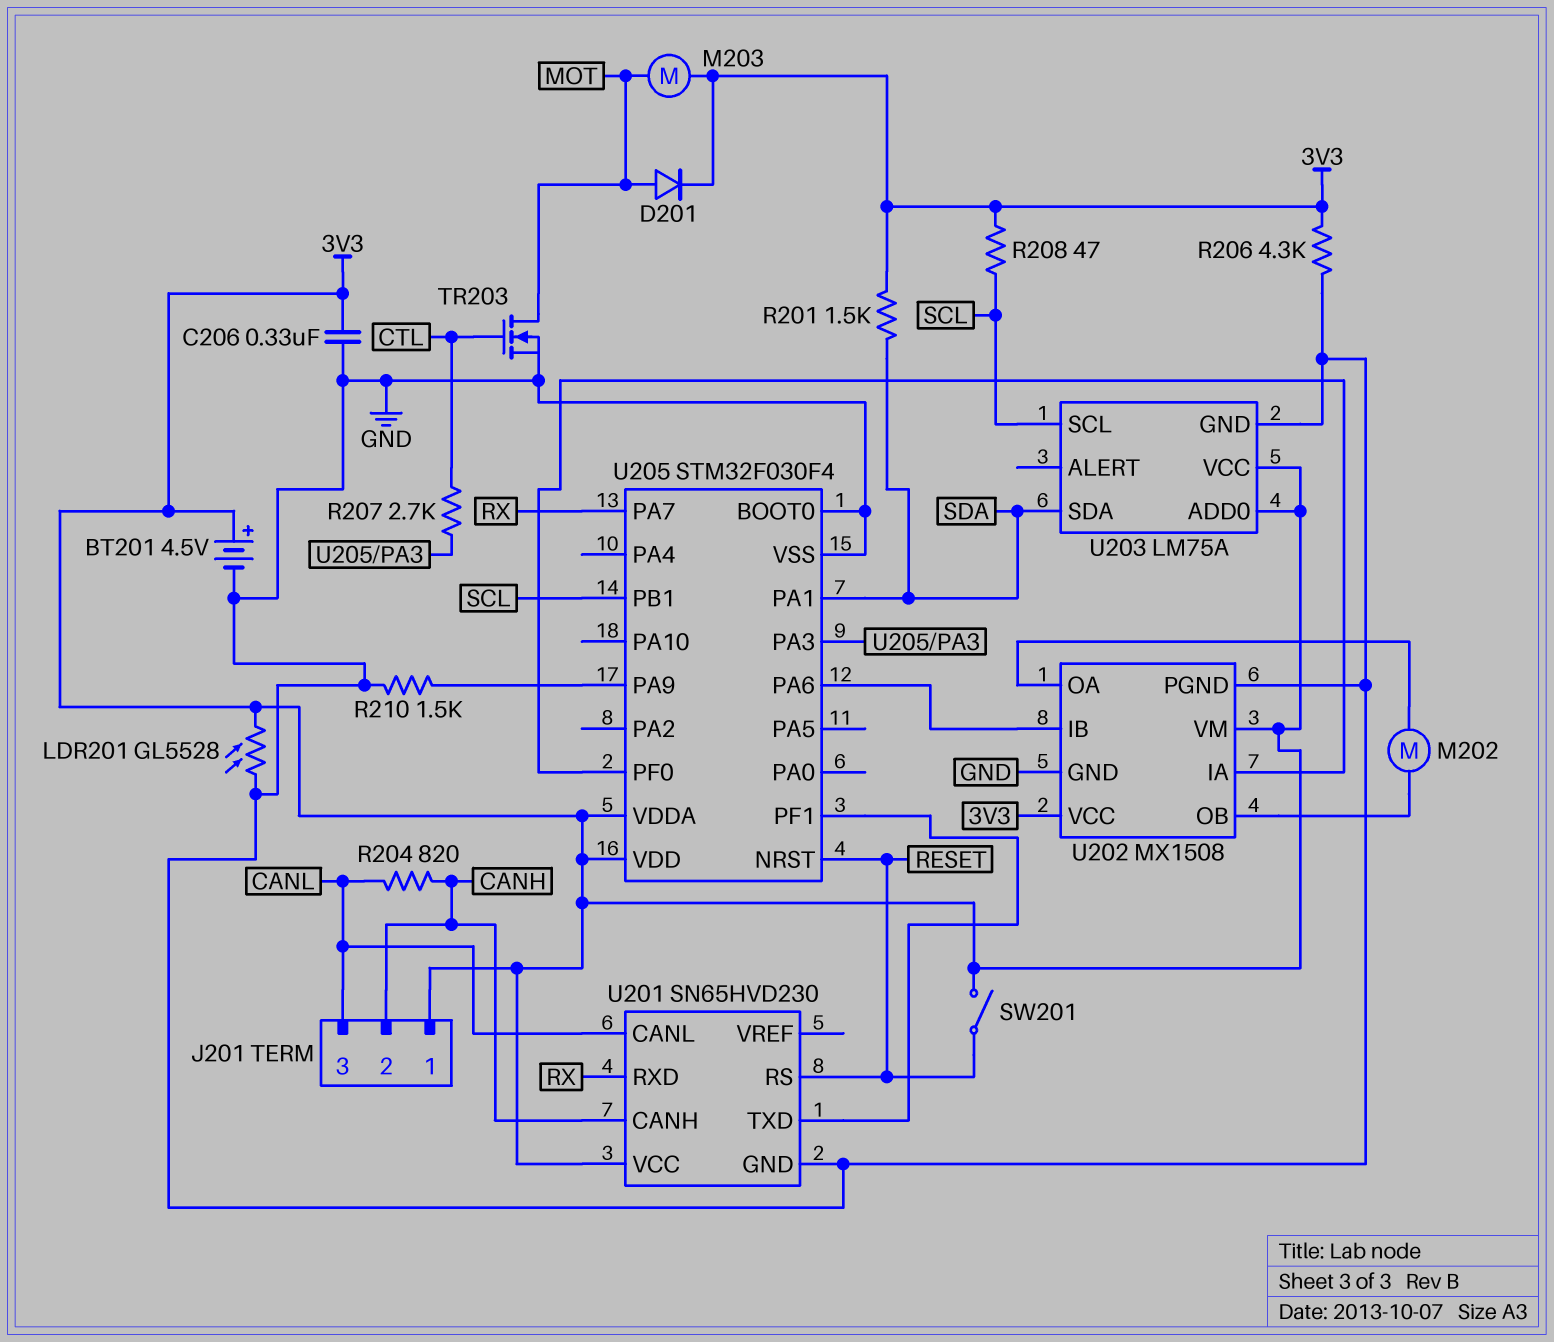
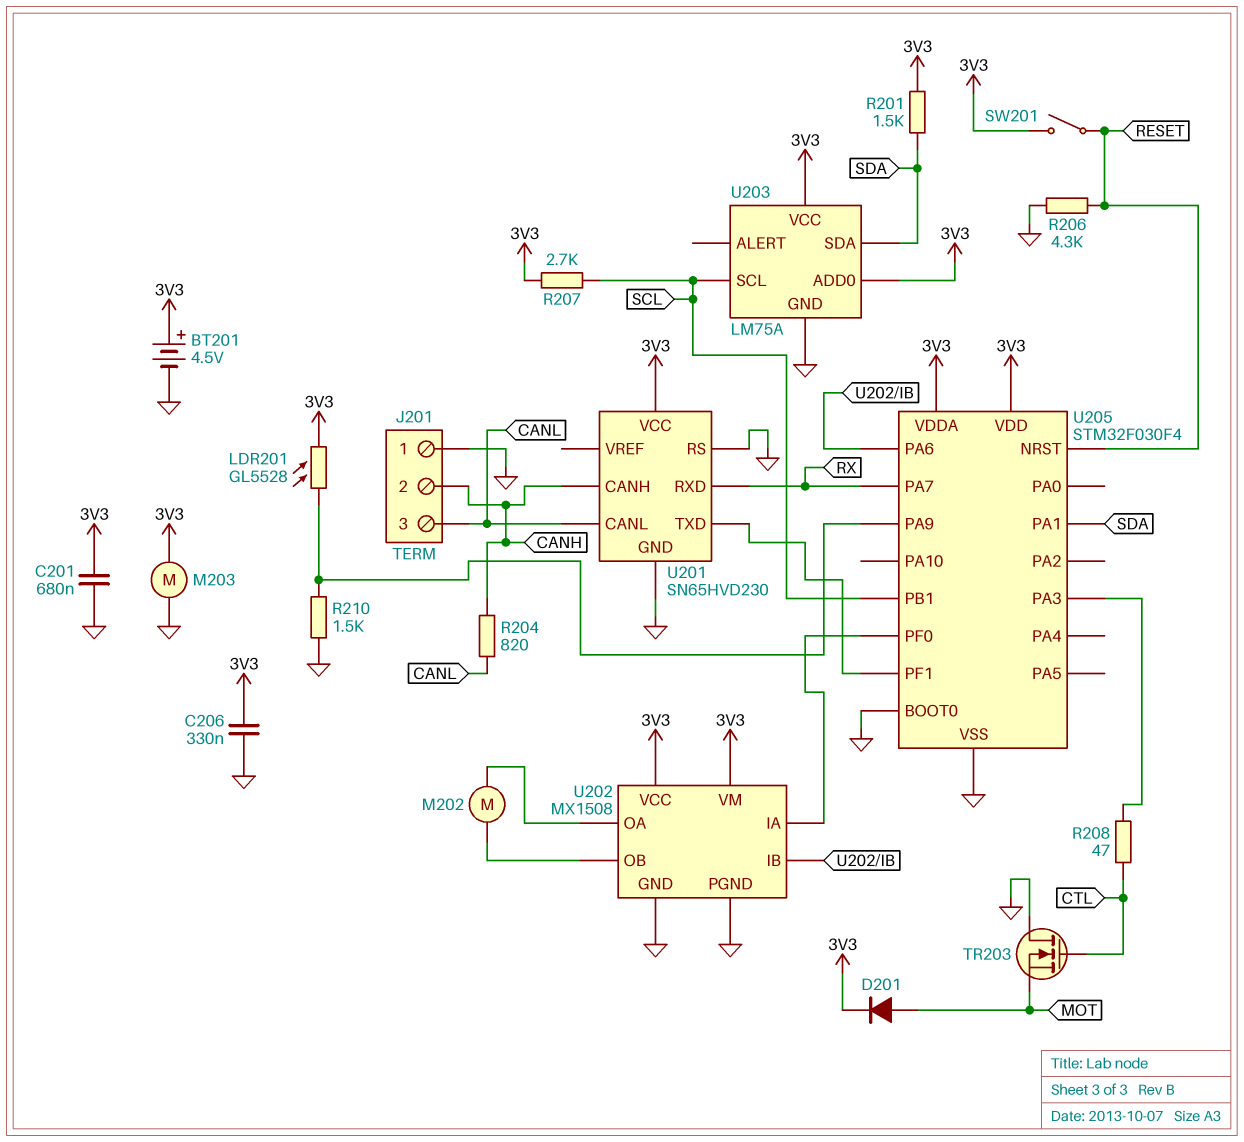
C201: none -> 680nF (3V3, GND)
J201 pin 1: 3V3 -> GND
LDR201: GL5528 (3V3, GND) -> GL5528 (3V3, U205/PA9)
M203: motor (3V3, MOT) -> motor (3V3, GND)
R206: 4.3k (3V3, GND) -> 4.3k (GND, RESET)
R207: 2.7k (CTL, U205/PA3) -> 2.7k (3V3, SCL)
R208: 47 (3V3, SCL) -> 47 (CTL, U205/PA3)
TR203: NMOS (G CTL, D MOT, S GND) -> NMOS (G CTL, D GND, S MOT)
U201 pin RS: RESET -> GND

